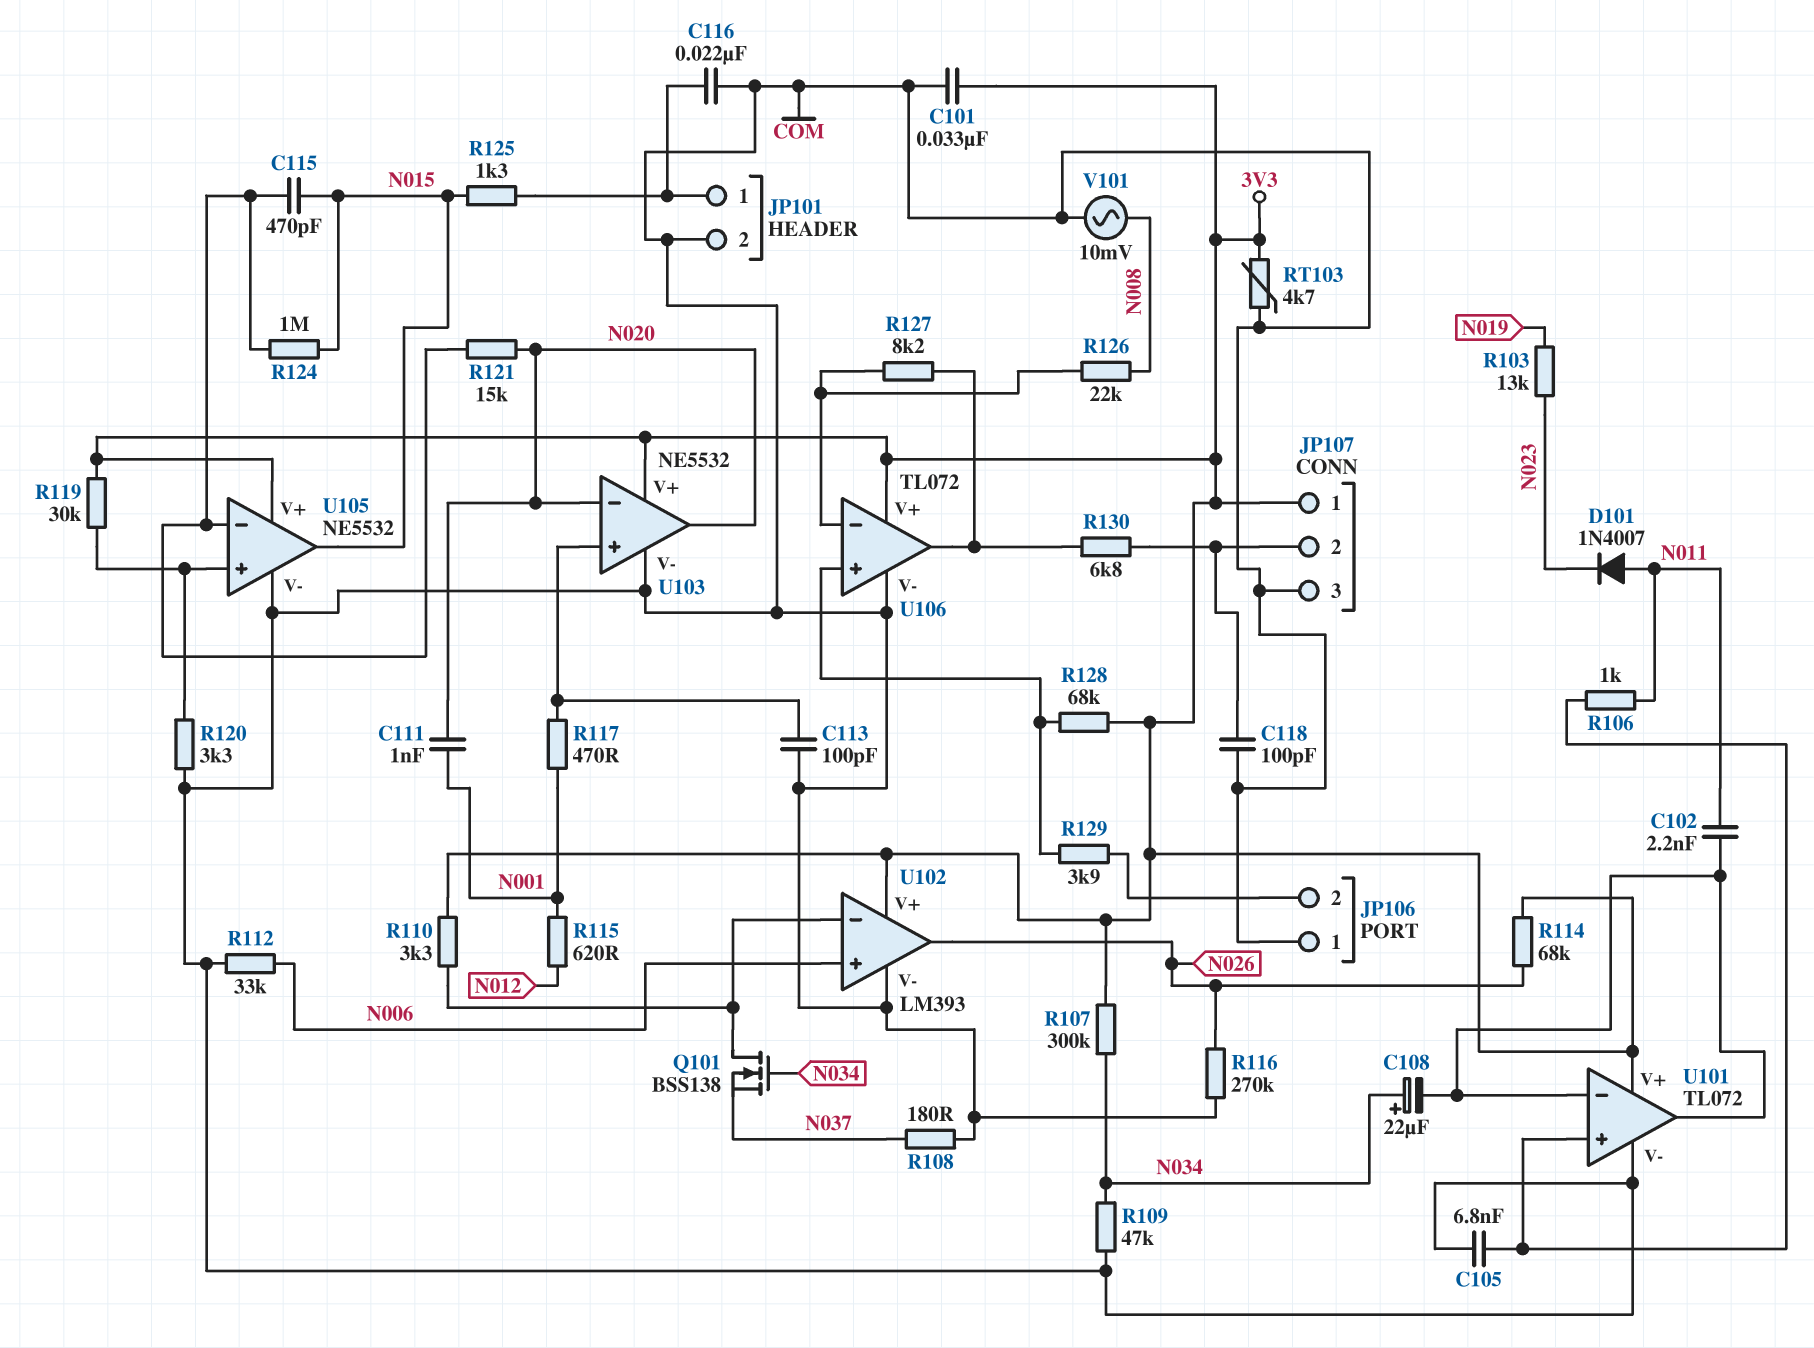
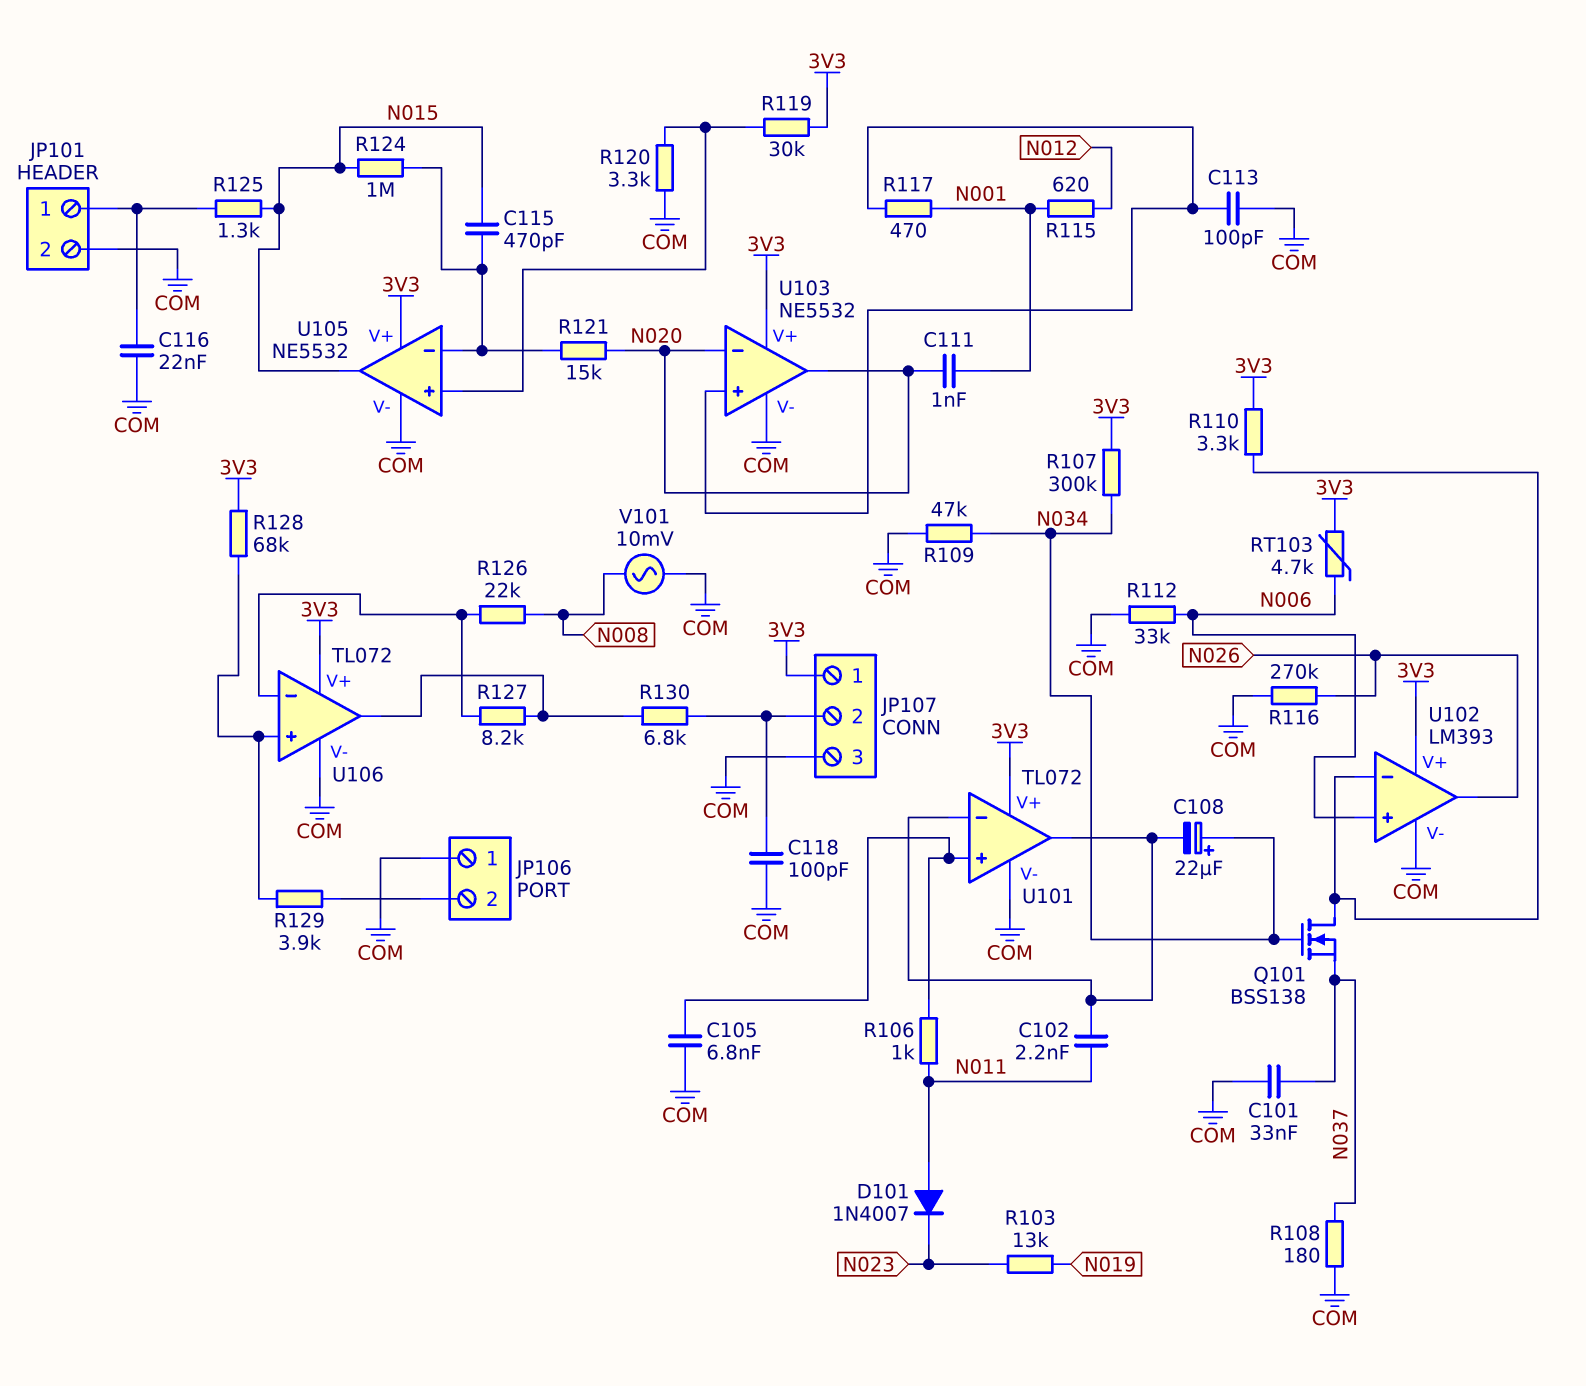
C101: 33nF (3V3, COM) -> 33nF (COM, N037)
R114: 68k (3V3, N026) -> none
RT103: 4.7k (3V3, COM) -> 4.7k (3V3, N006)

